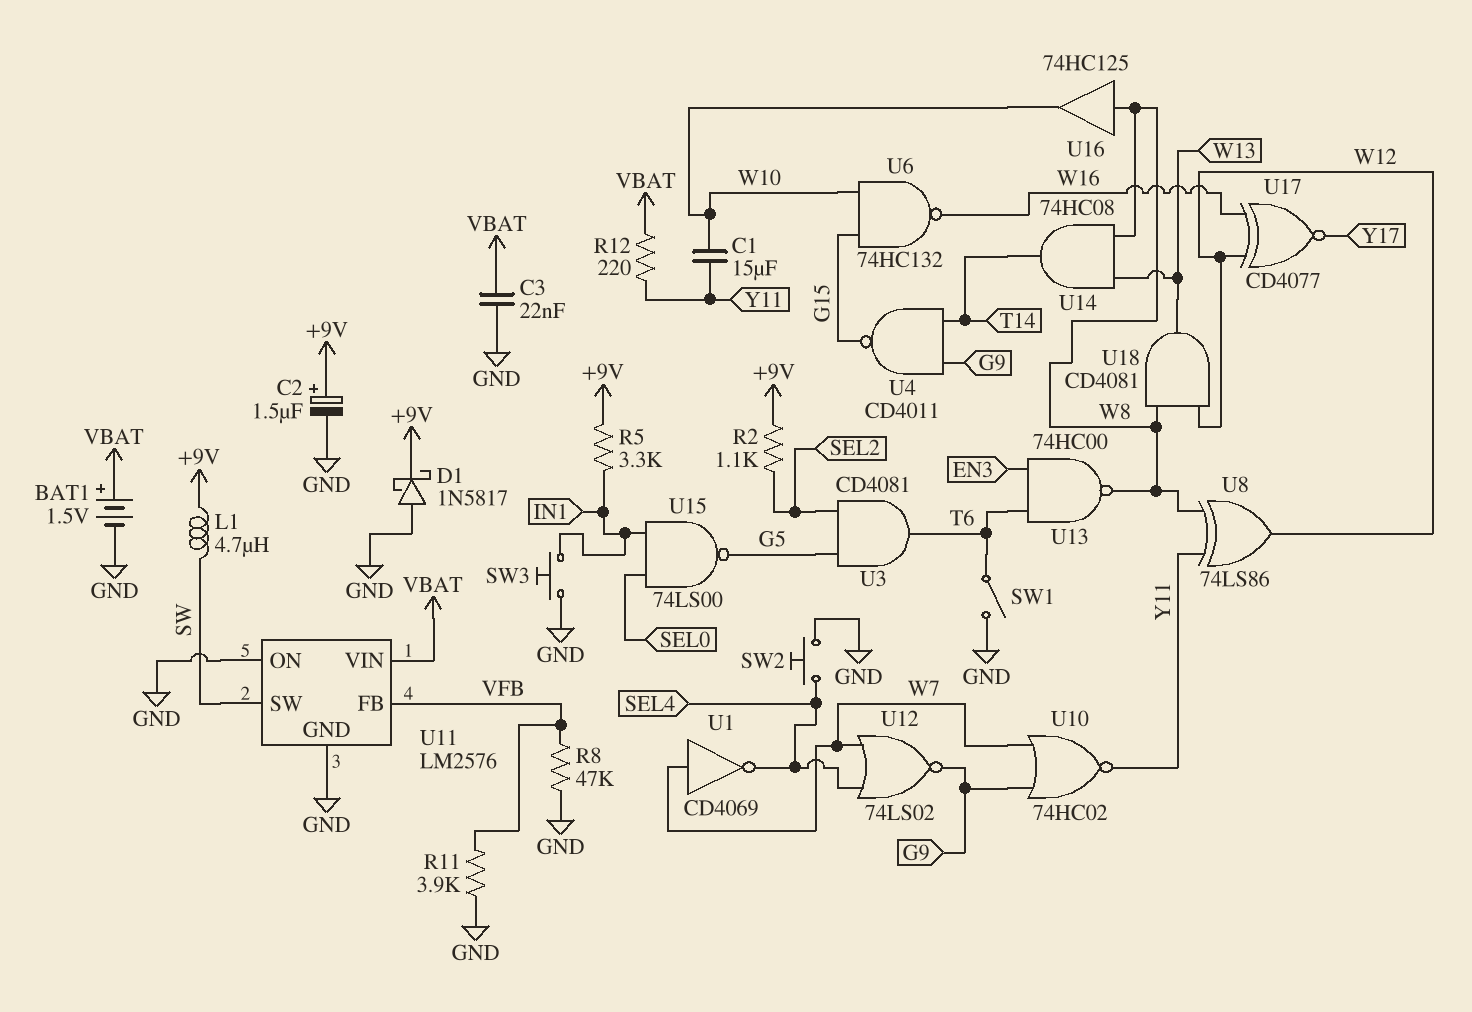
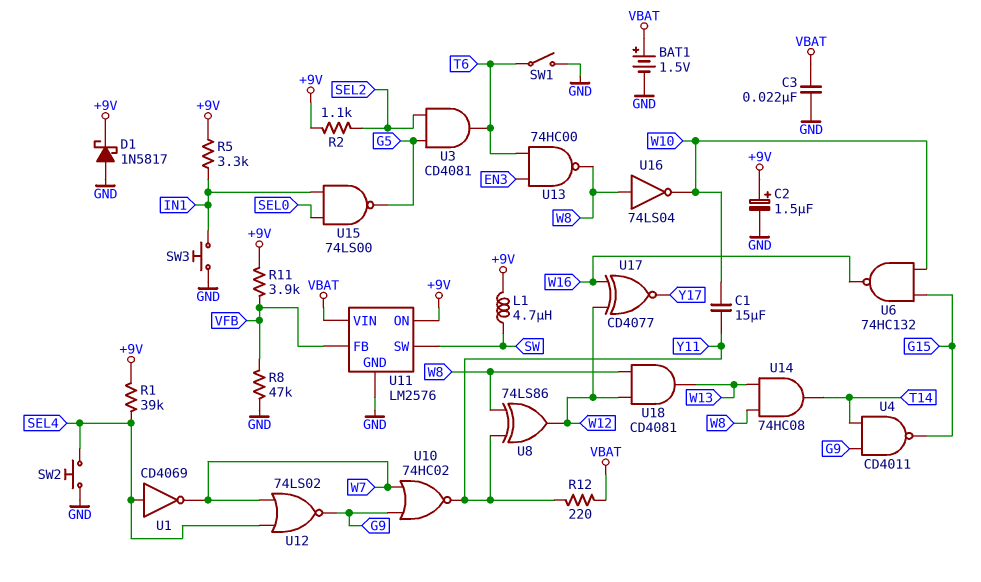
R1: none -> 39k (+9V, SEL4)
R11: 3.9k (GND, VFB) -> 3.9k (+9V, VFB)
U1: NOT CD4069 (in W7, out SEL4) -> NOT CD4069 (in SEL4, out W7)
U11 pin ON: GND -> +9V
U16: buffer 74HC125 (in W8, out W10) -> NOT 74LS04 (in W8, out W10)

